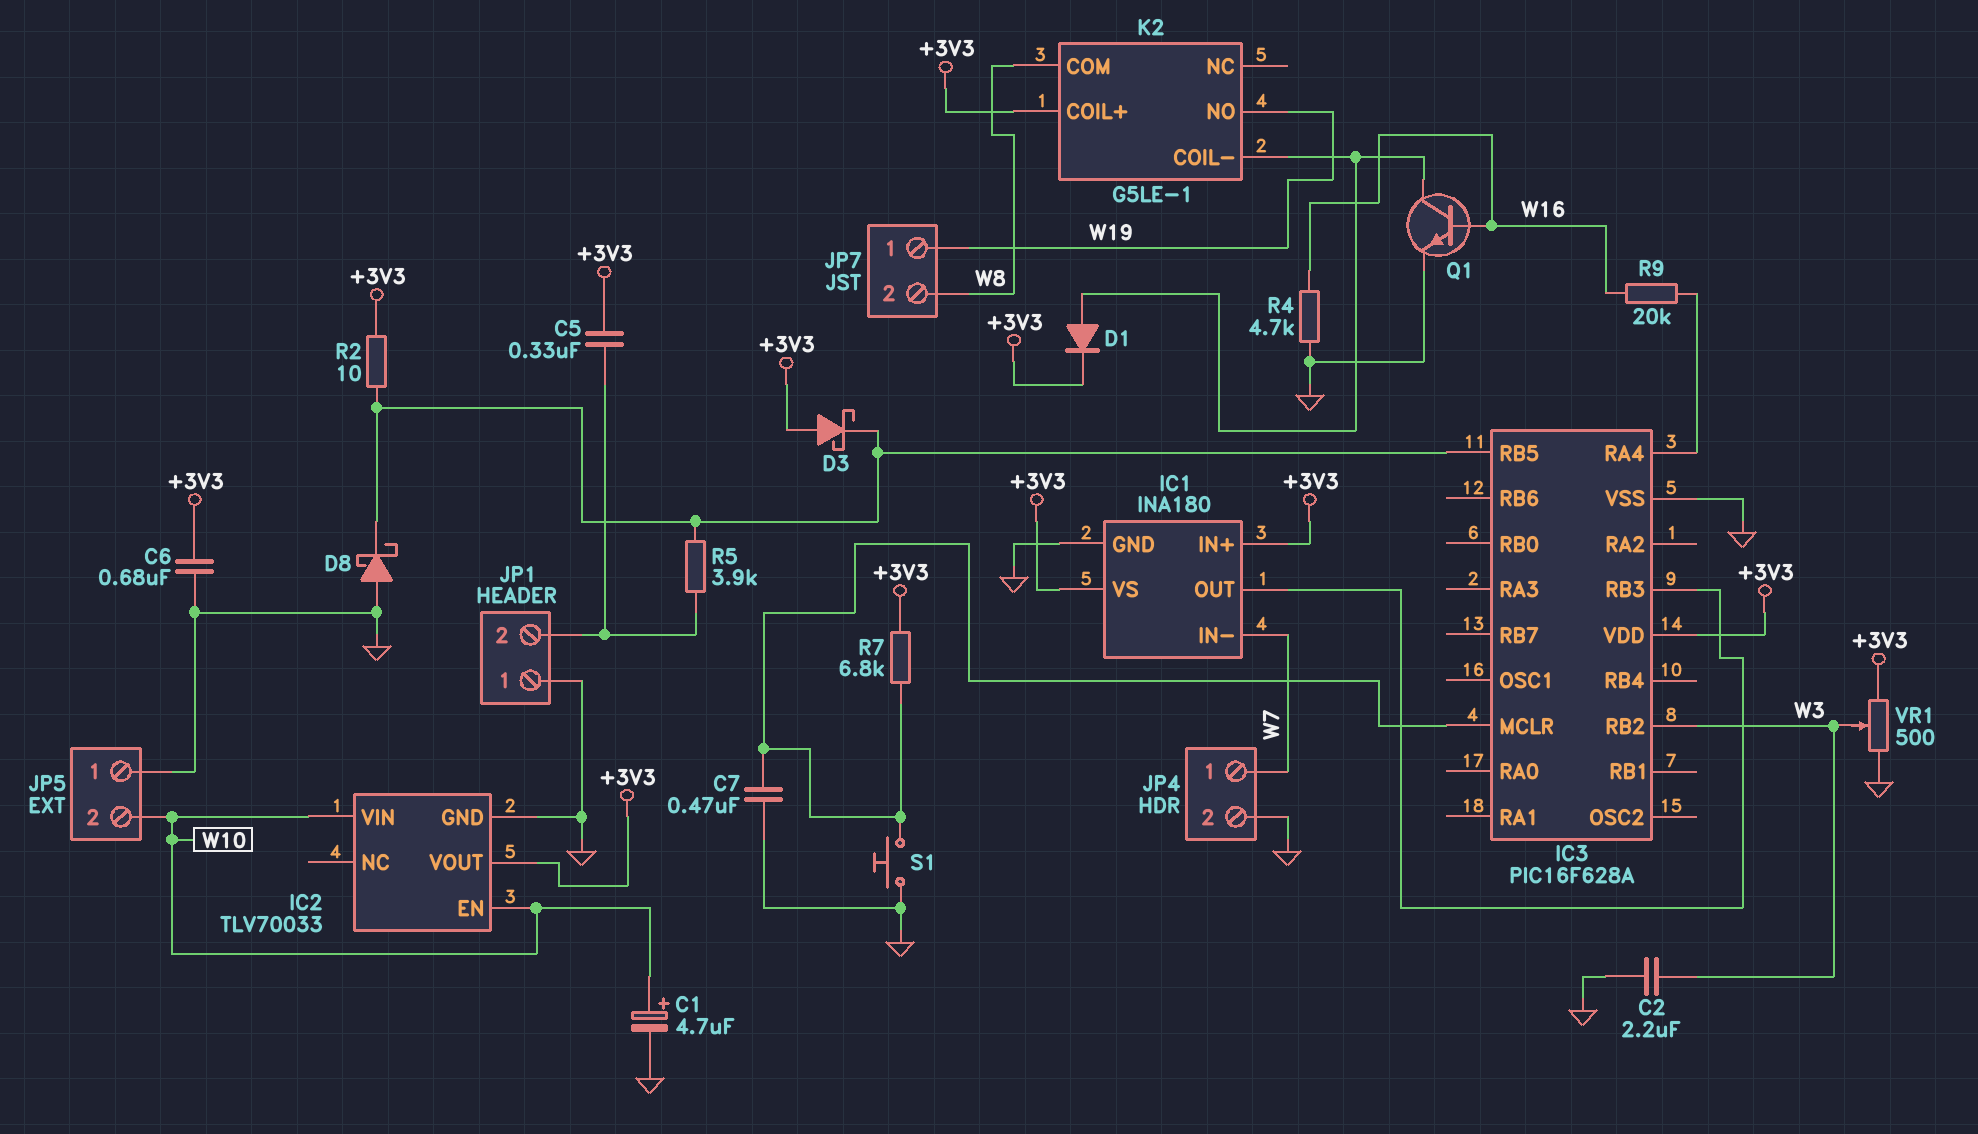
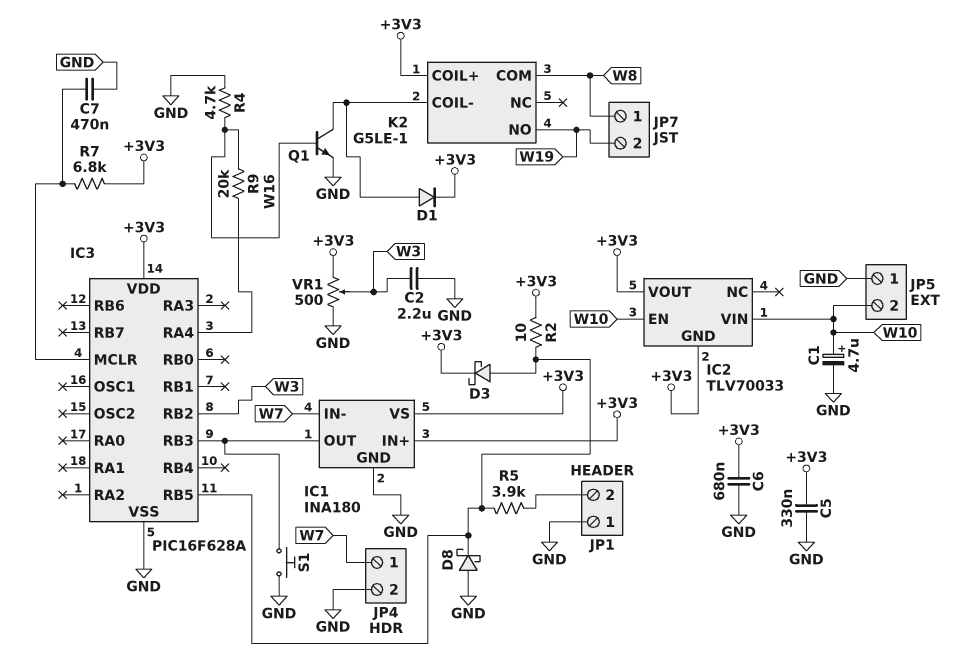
C5: 330nF (+3V3, JP1/2) -> 330nF (+3V3, GND)
D3: schottky (A +3V3, K IC3/RB5) -> schottky (A IC3/RB5, K +3V3)
IC2 pin GND: GND -> +3V3
JP7 pin 1: W19 -> W8
JP7 pin 2: W8 -> W19
S1: button (GND, IC3/MCLR) -> button (GND, IC1/OUT)

